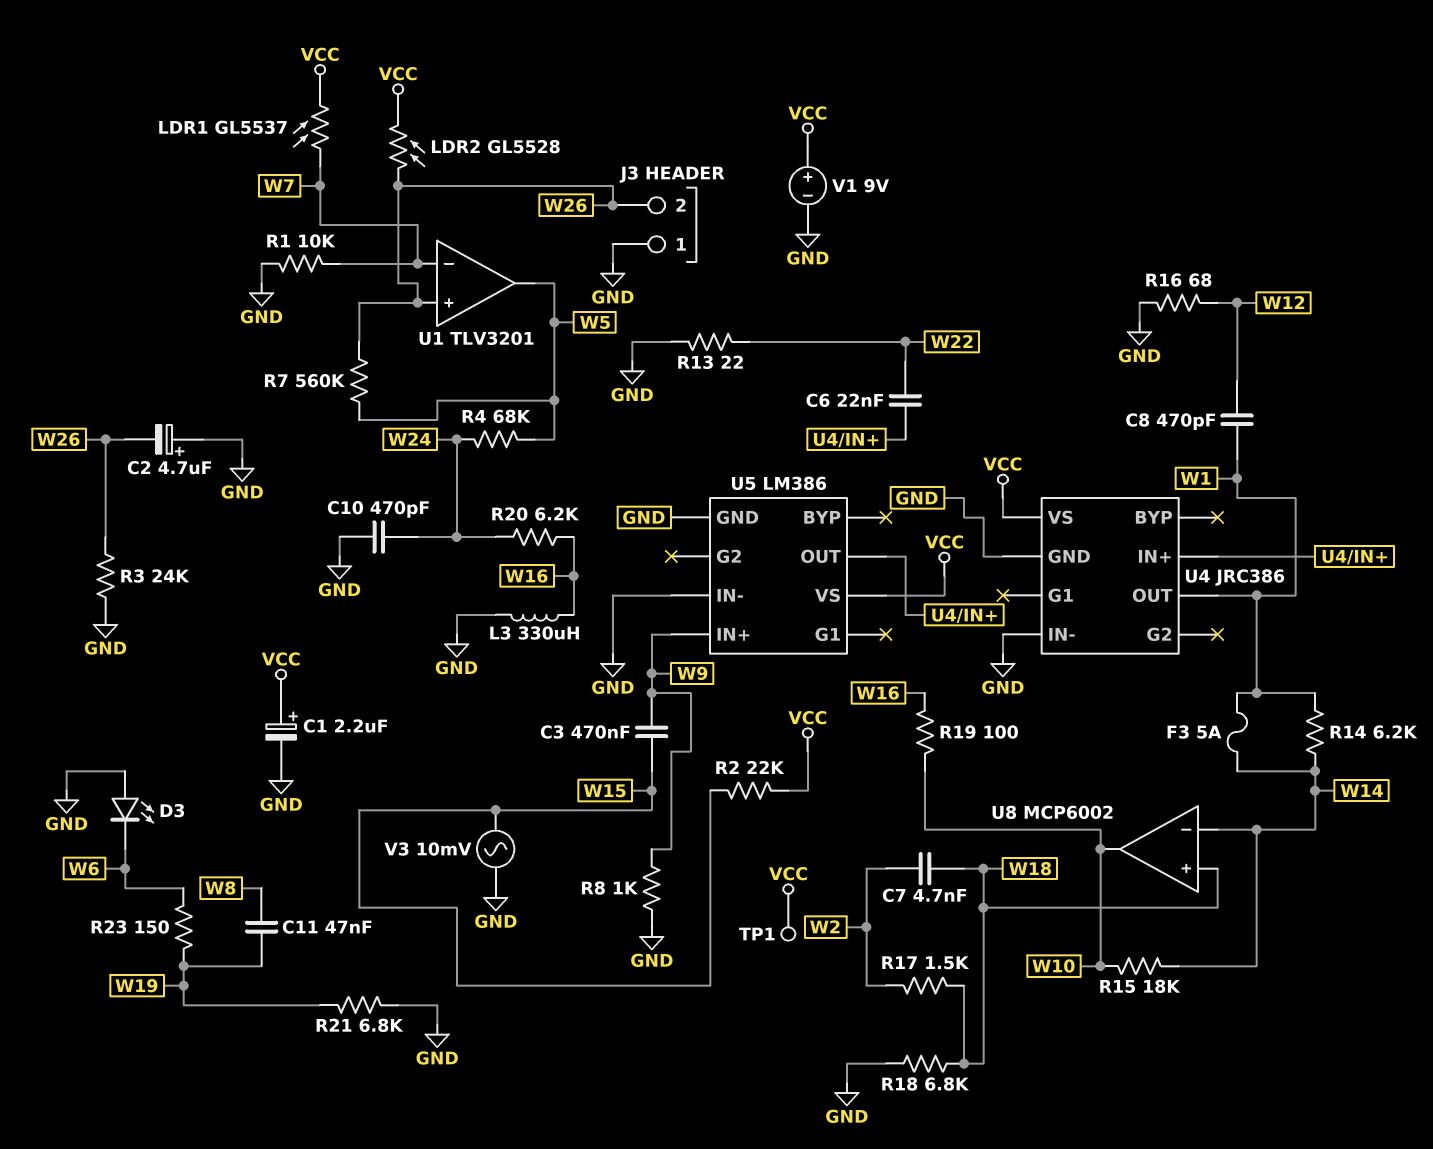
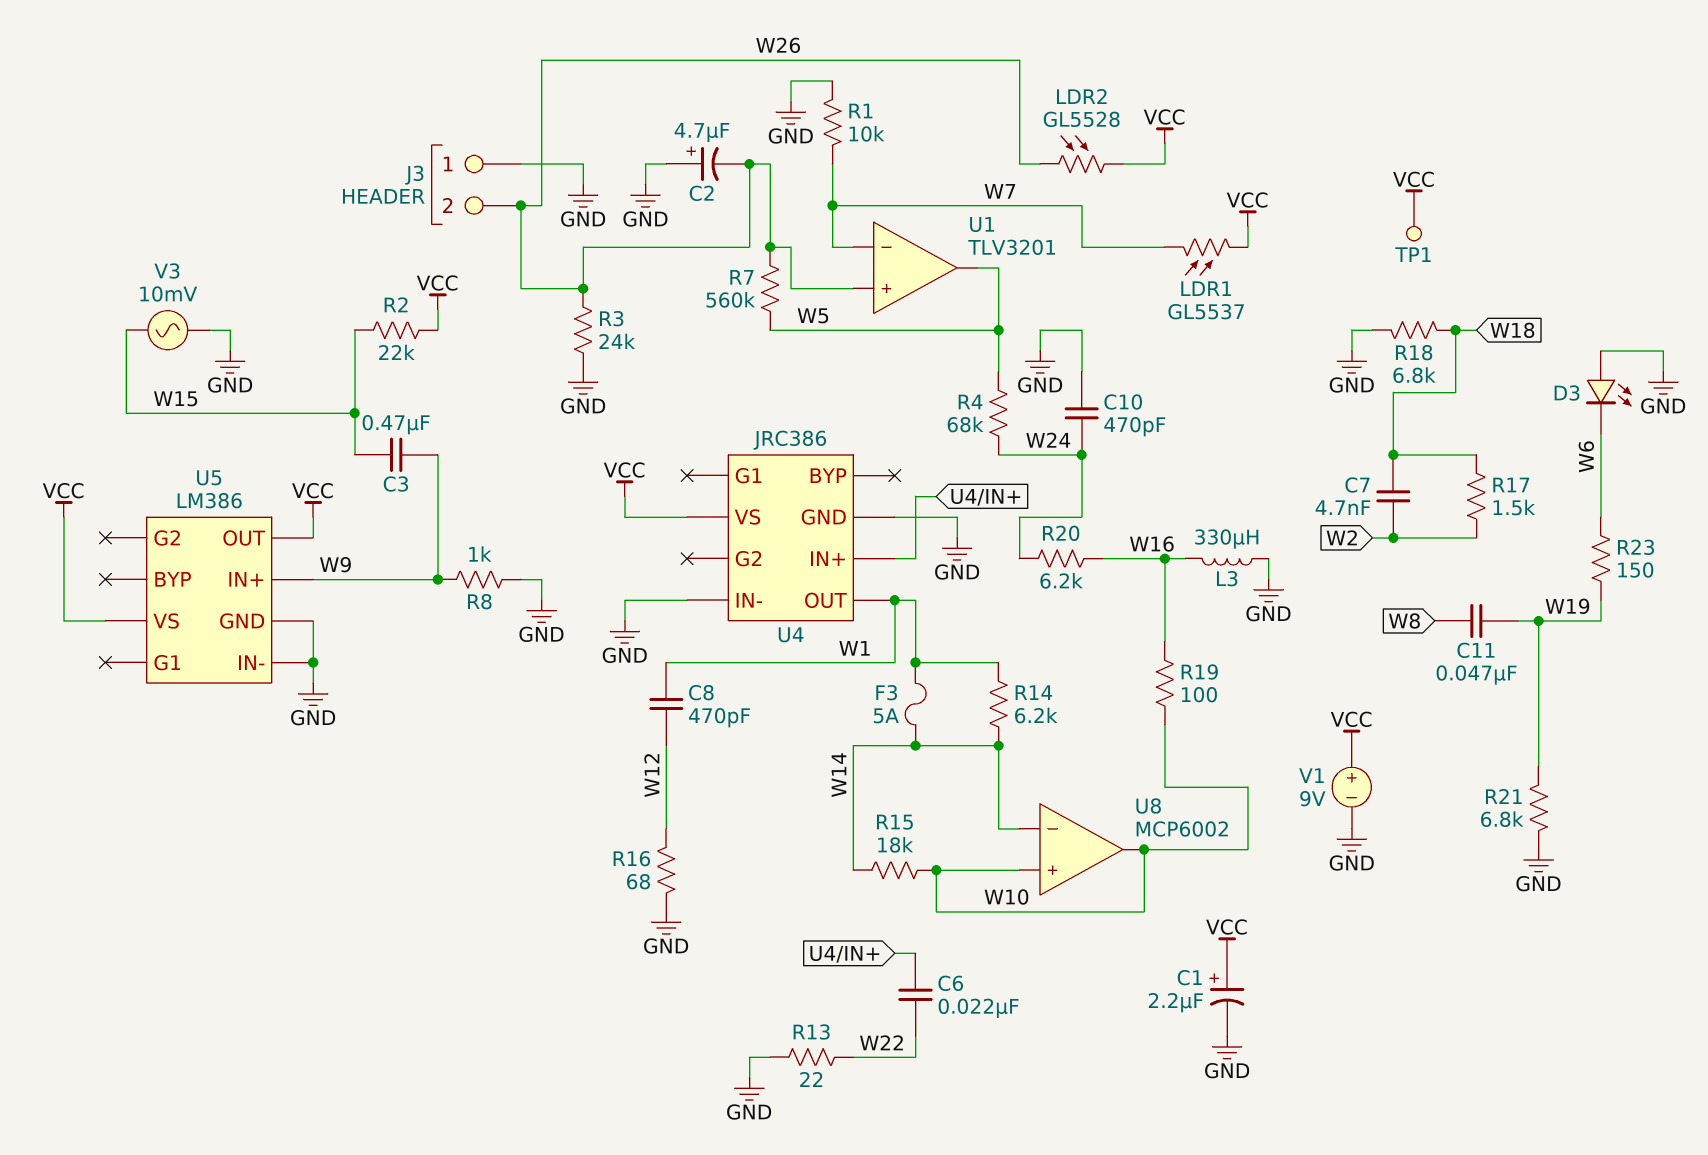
U5 pin OUT: U4/IN+ -> VCC
U8 pin in+: W18 -> W10

